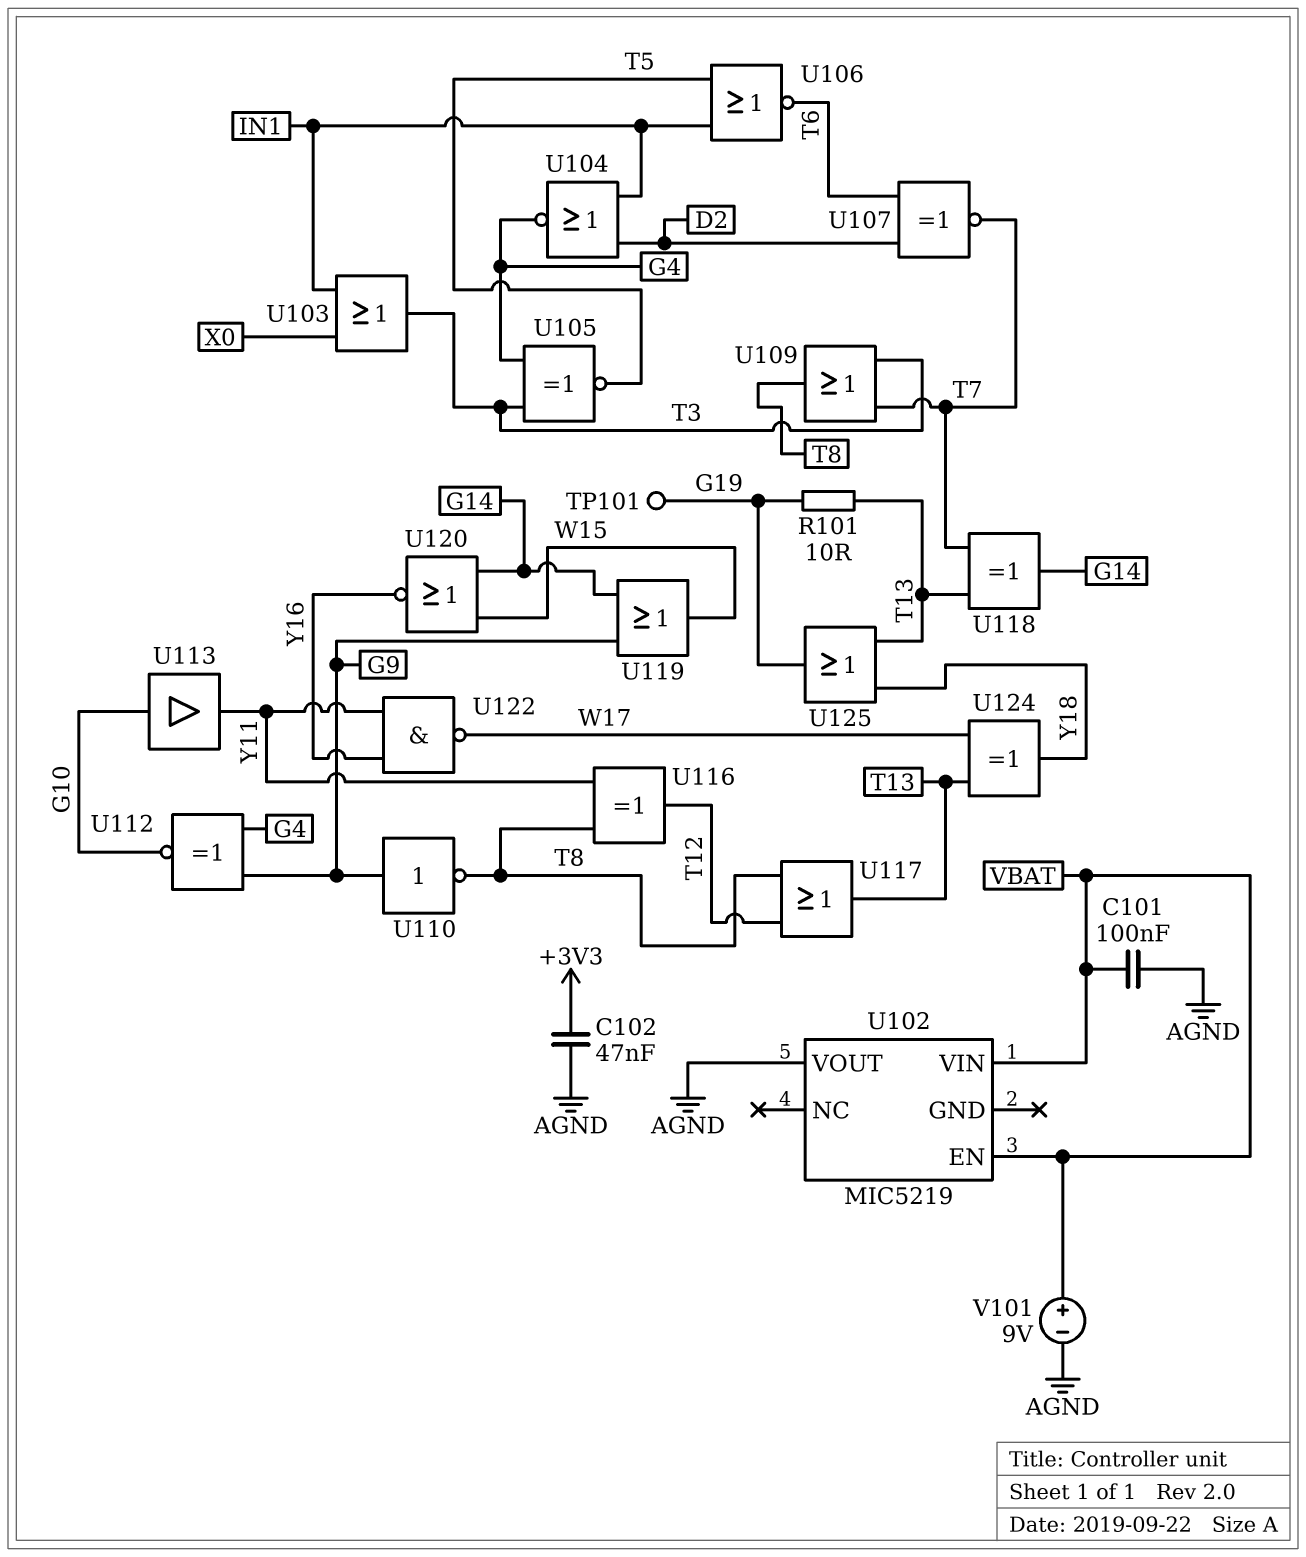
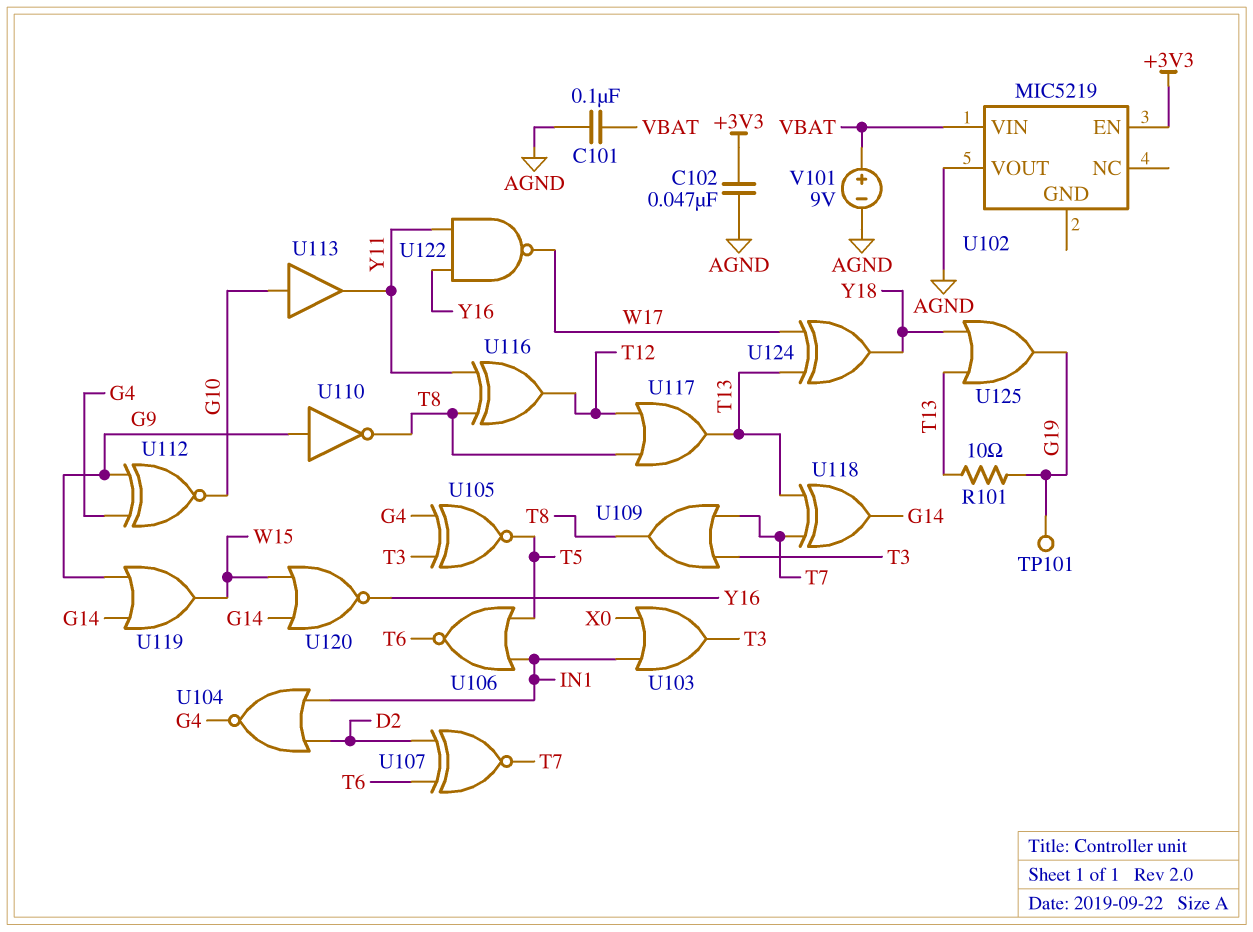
U102 pin EN: VBAT -> +3V3

